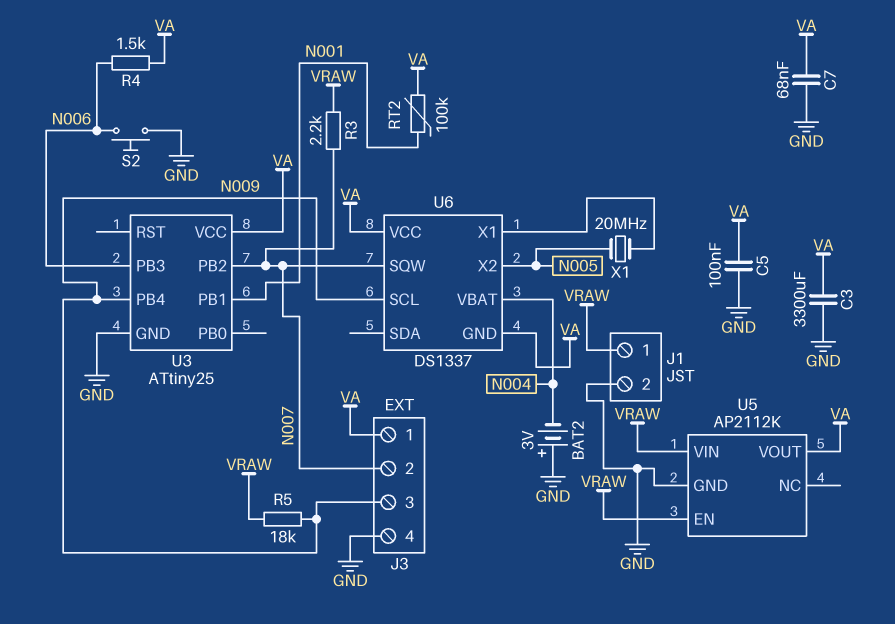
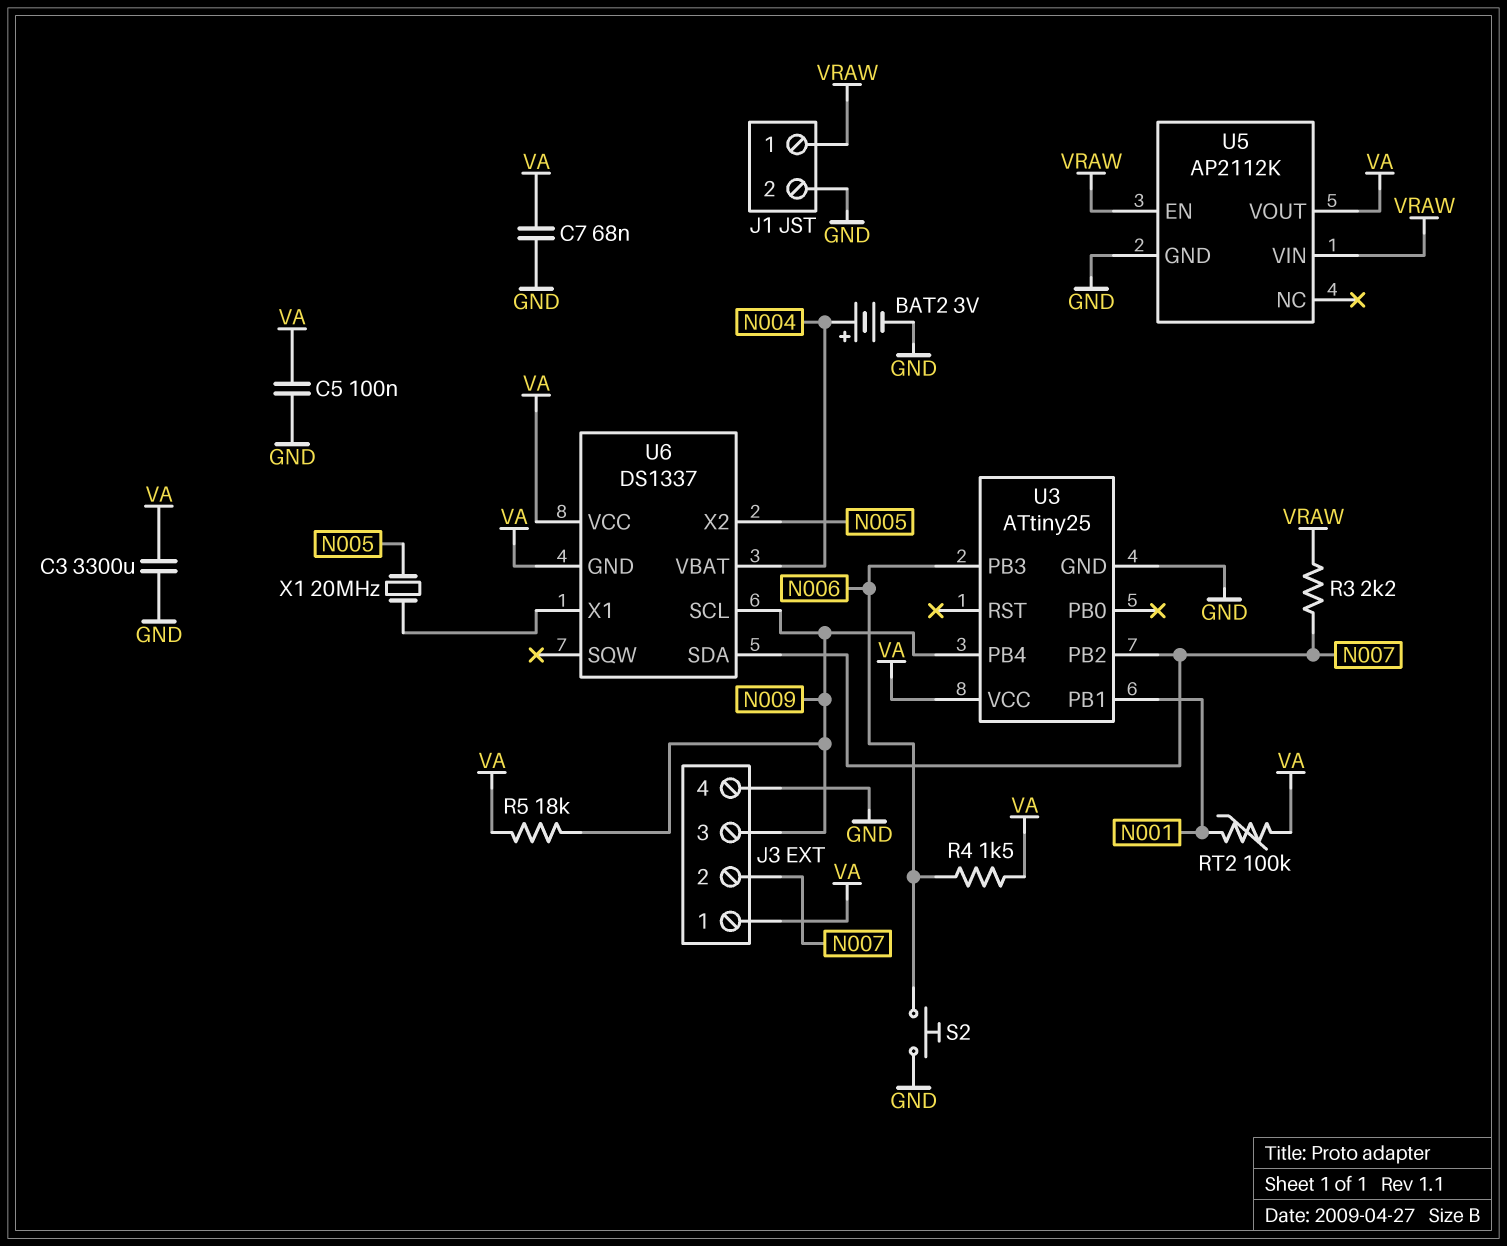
BAT2: 3V (plus GND, minus N004) -> 3V (plus N004, minus GND)
R5: 18k (N009, VRAW) -> 18k (N009, VA)
U6 pin SDA: none -> N007
U6 pin SQW: N007 -> none

